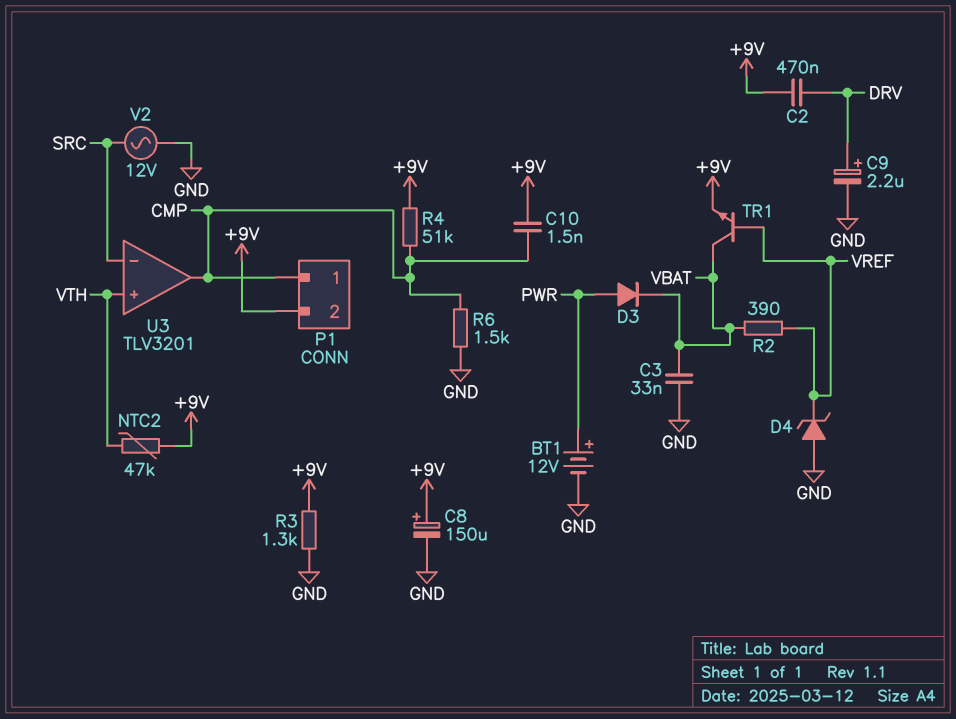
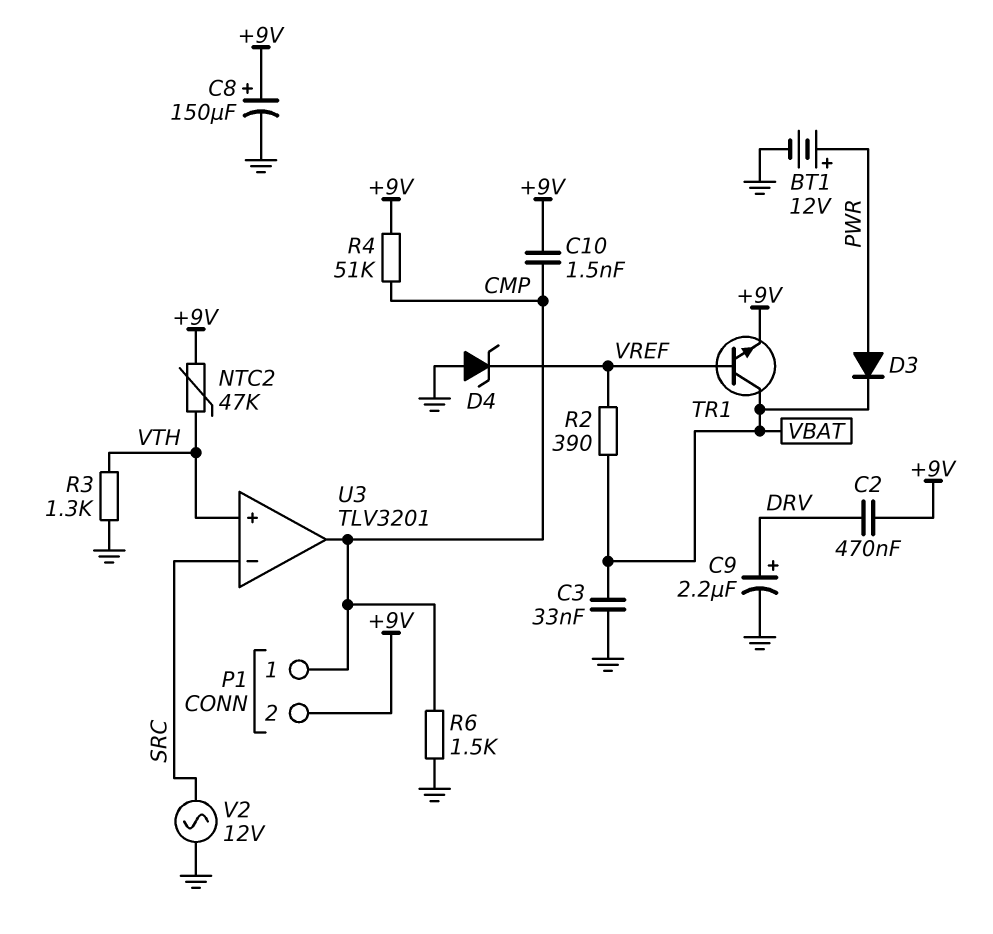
R3: 1.3k (+9V, GND) -> 1.3k (GND, VTH)

